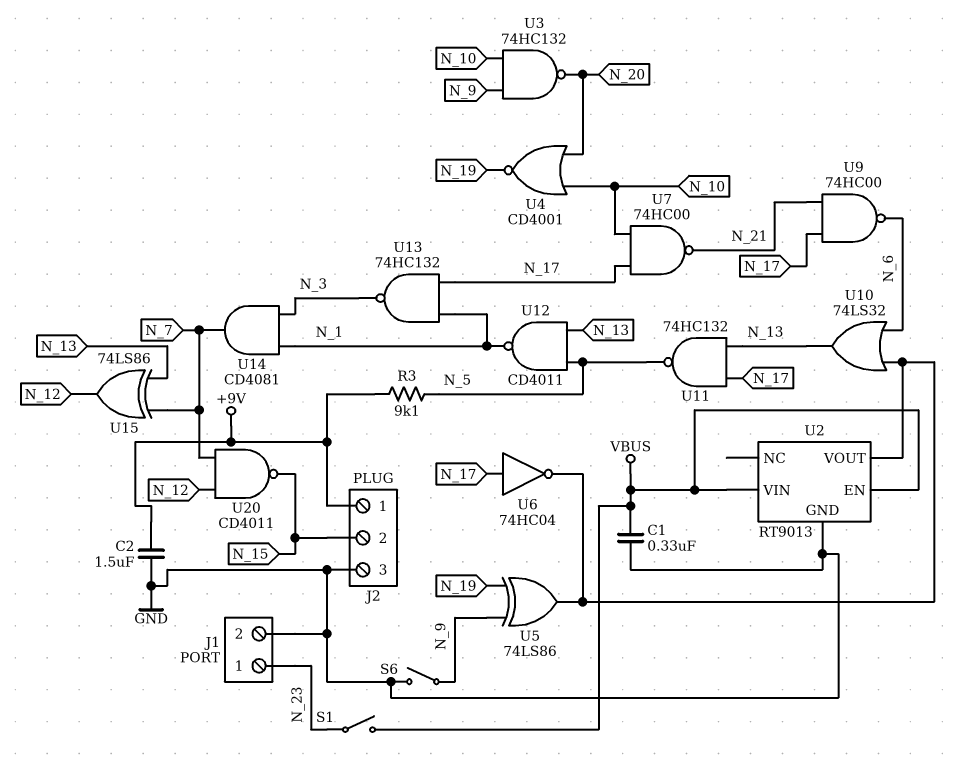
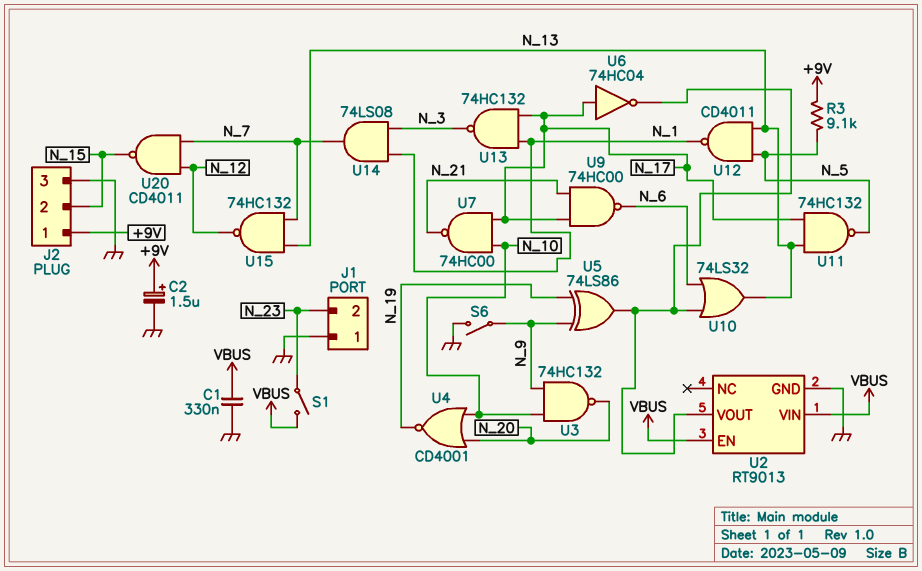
C2: 1.5uF (+9V, GND) -> 1.5uF (plus +9V, minus GND)
J1 pin 1: N_23 -> GND
J1 pin 2: GND -> N_23
U14: AND CD4081 (in N_1, in N_3, out N_7) -> AND 74LS08 (in N_1, in N_3, out N_7)
U15: XOR 74LS86 (in N_7, in N_13, out N_12) -> NAND 74HC132 (in N_7, in N_13, out N_12)

